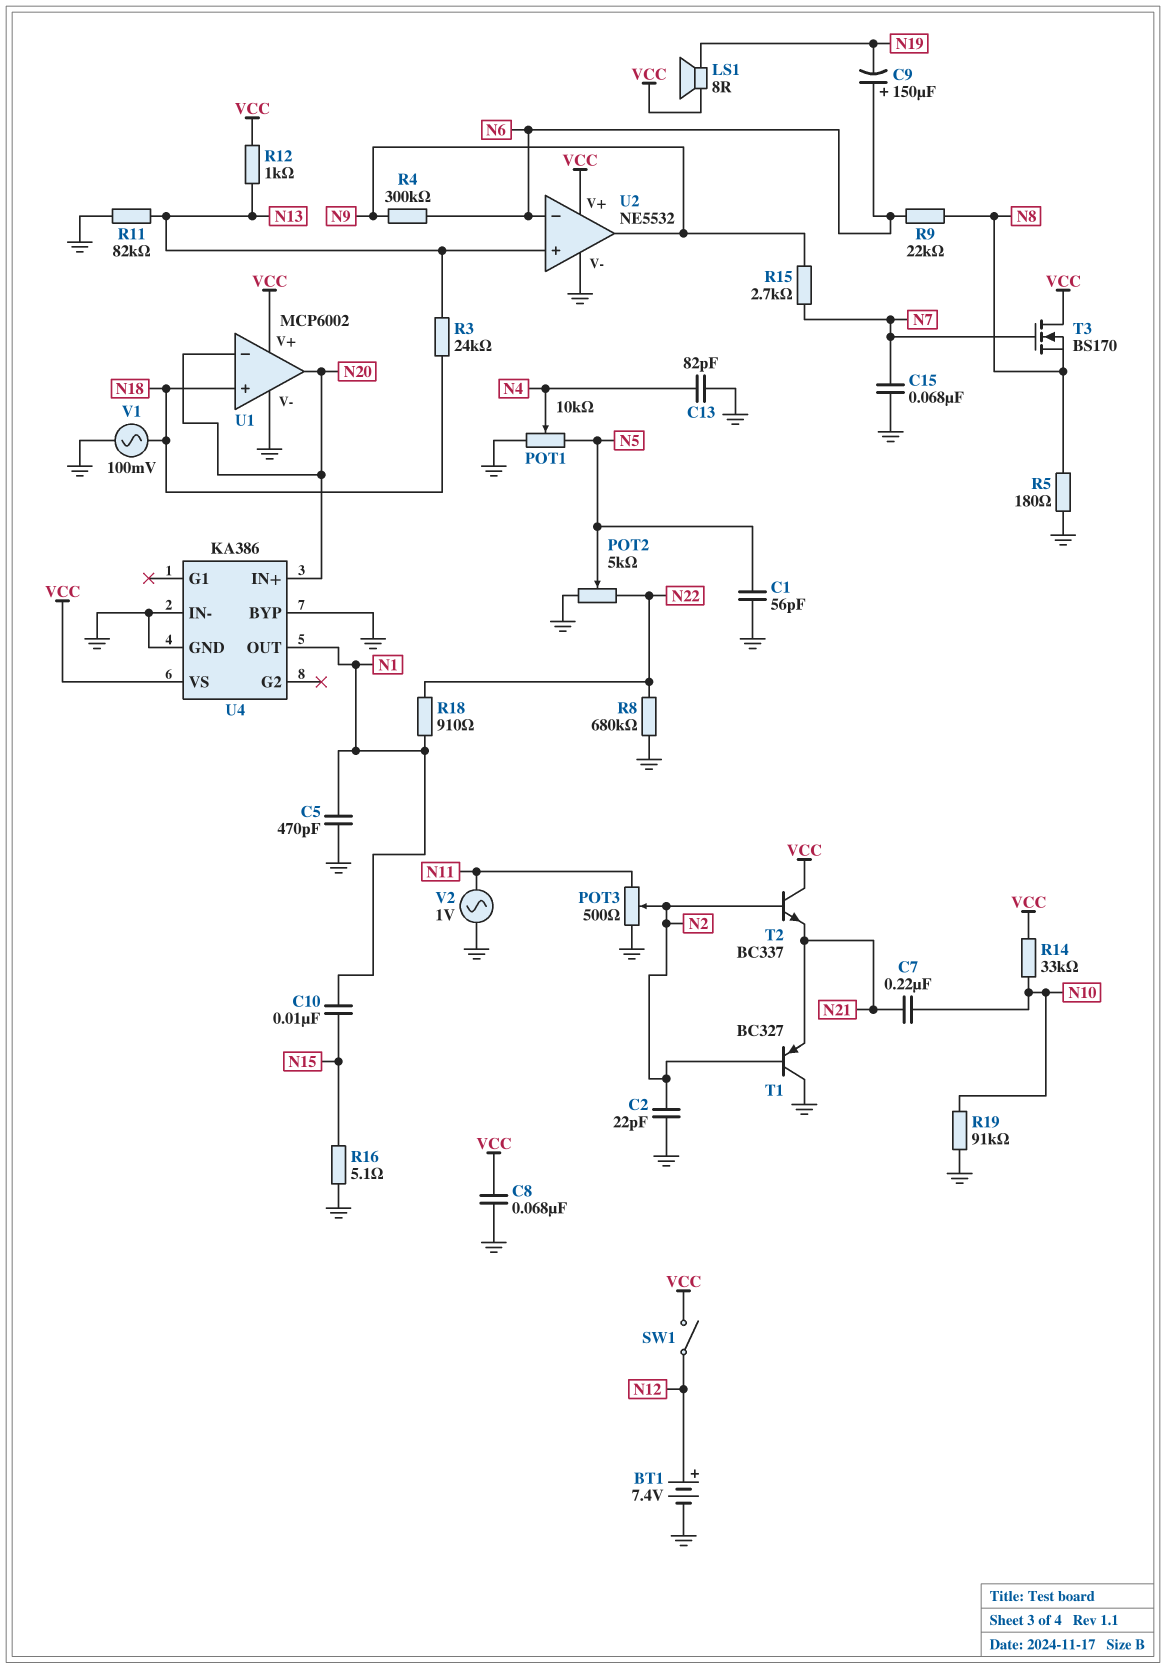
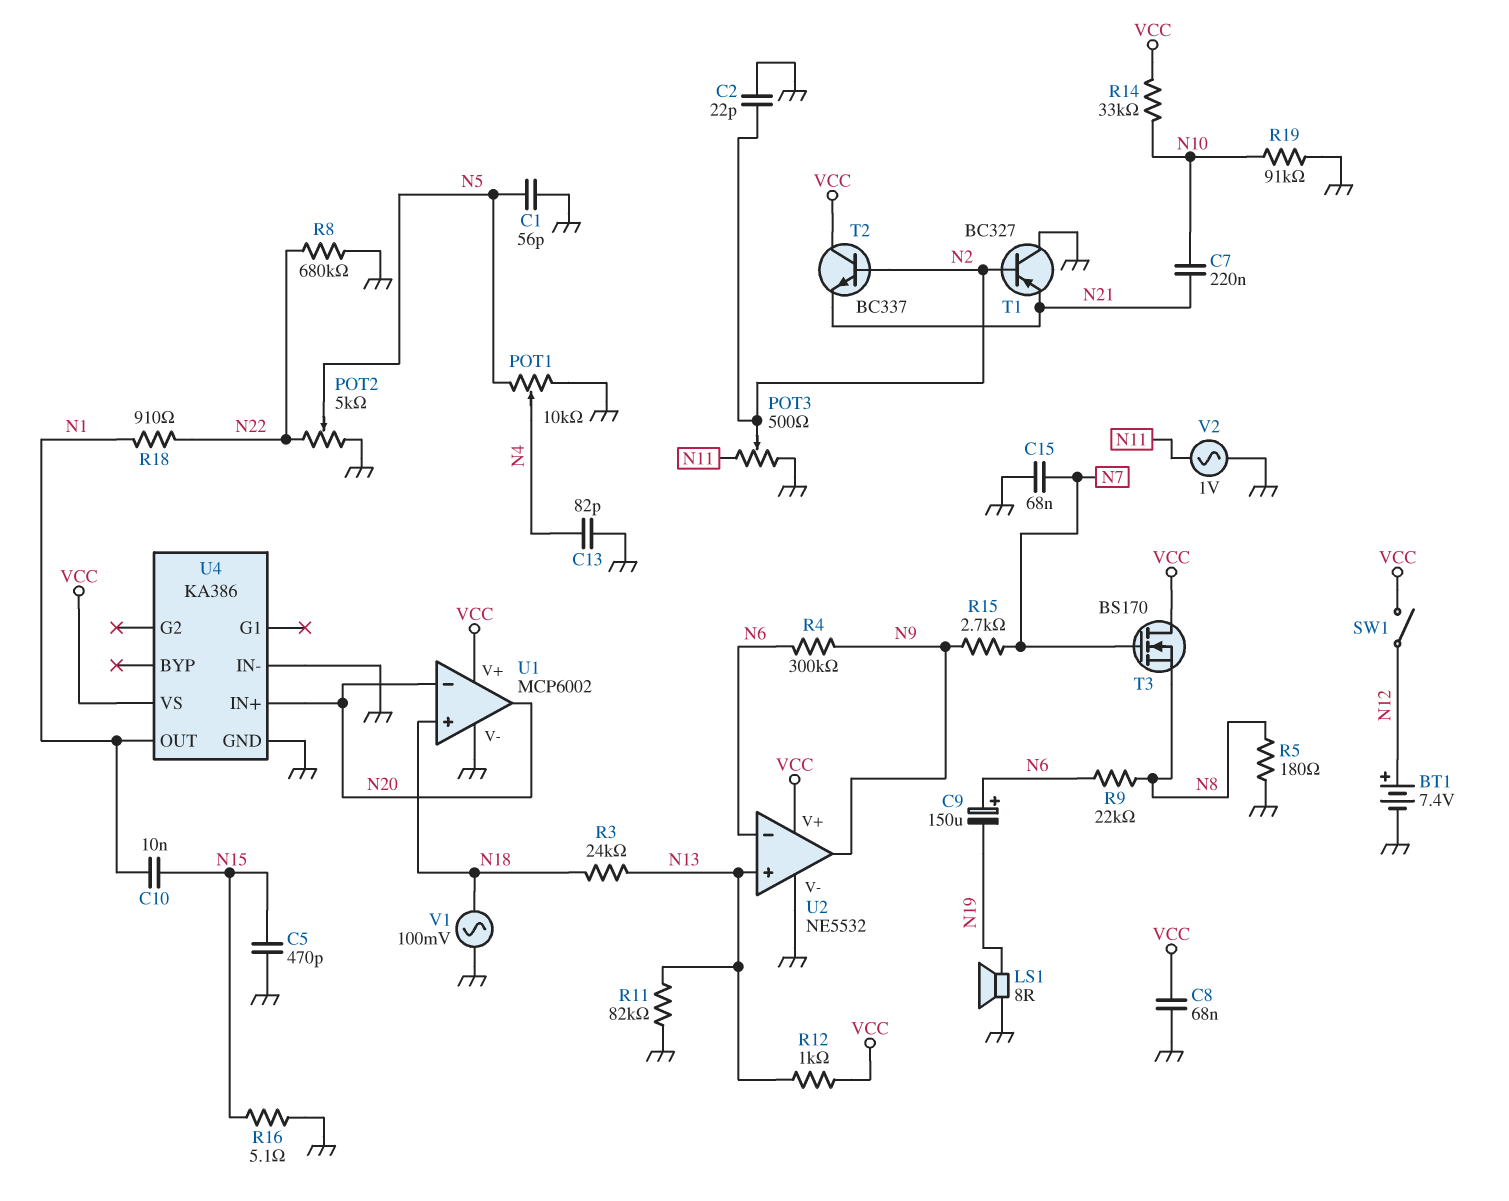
C5: 470pF (GND, N1) -> 470pF (GND, N15)
LS1: speaker 8R (N19, VCC) -> speaker 8R (GND, N19)
U4 pin BYP: GND -> none

